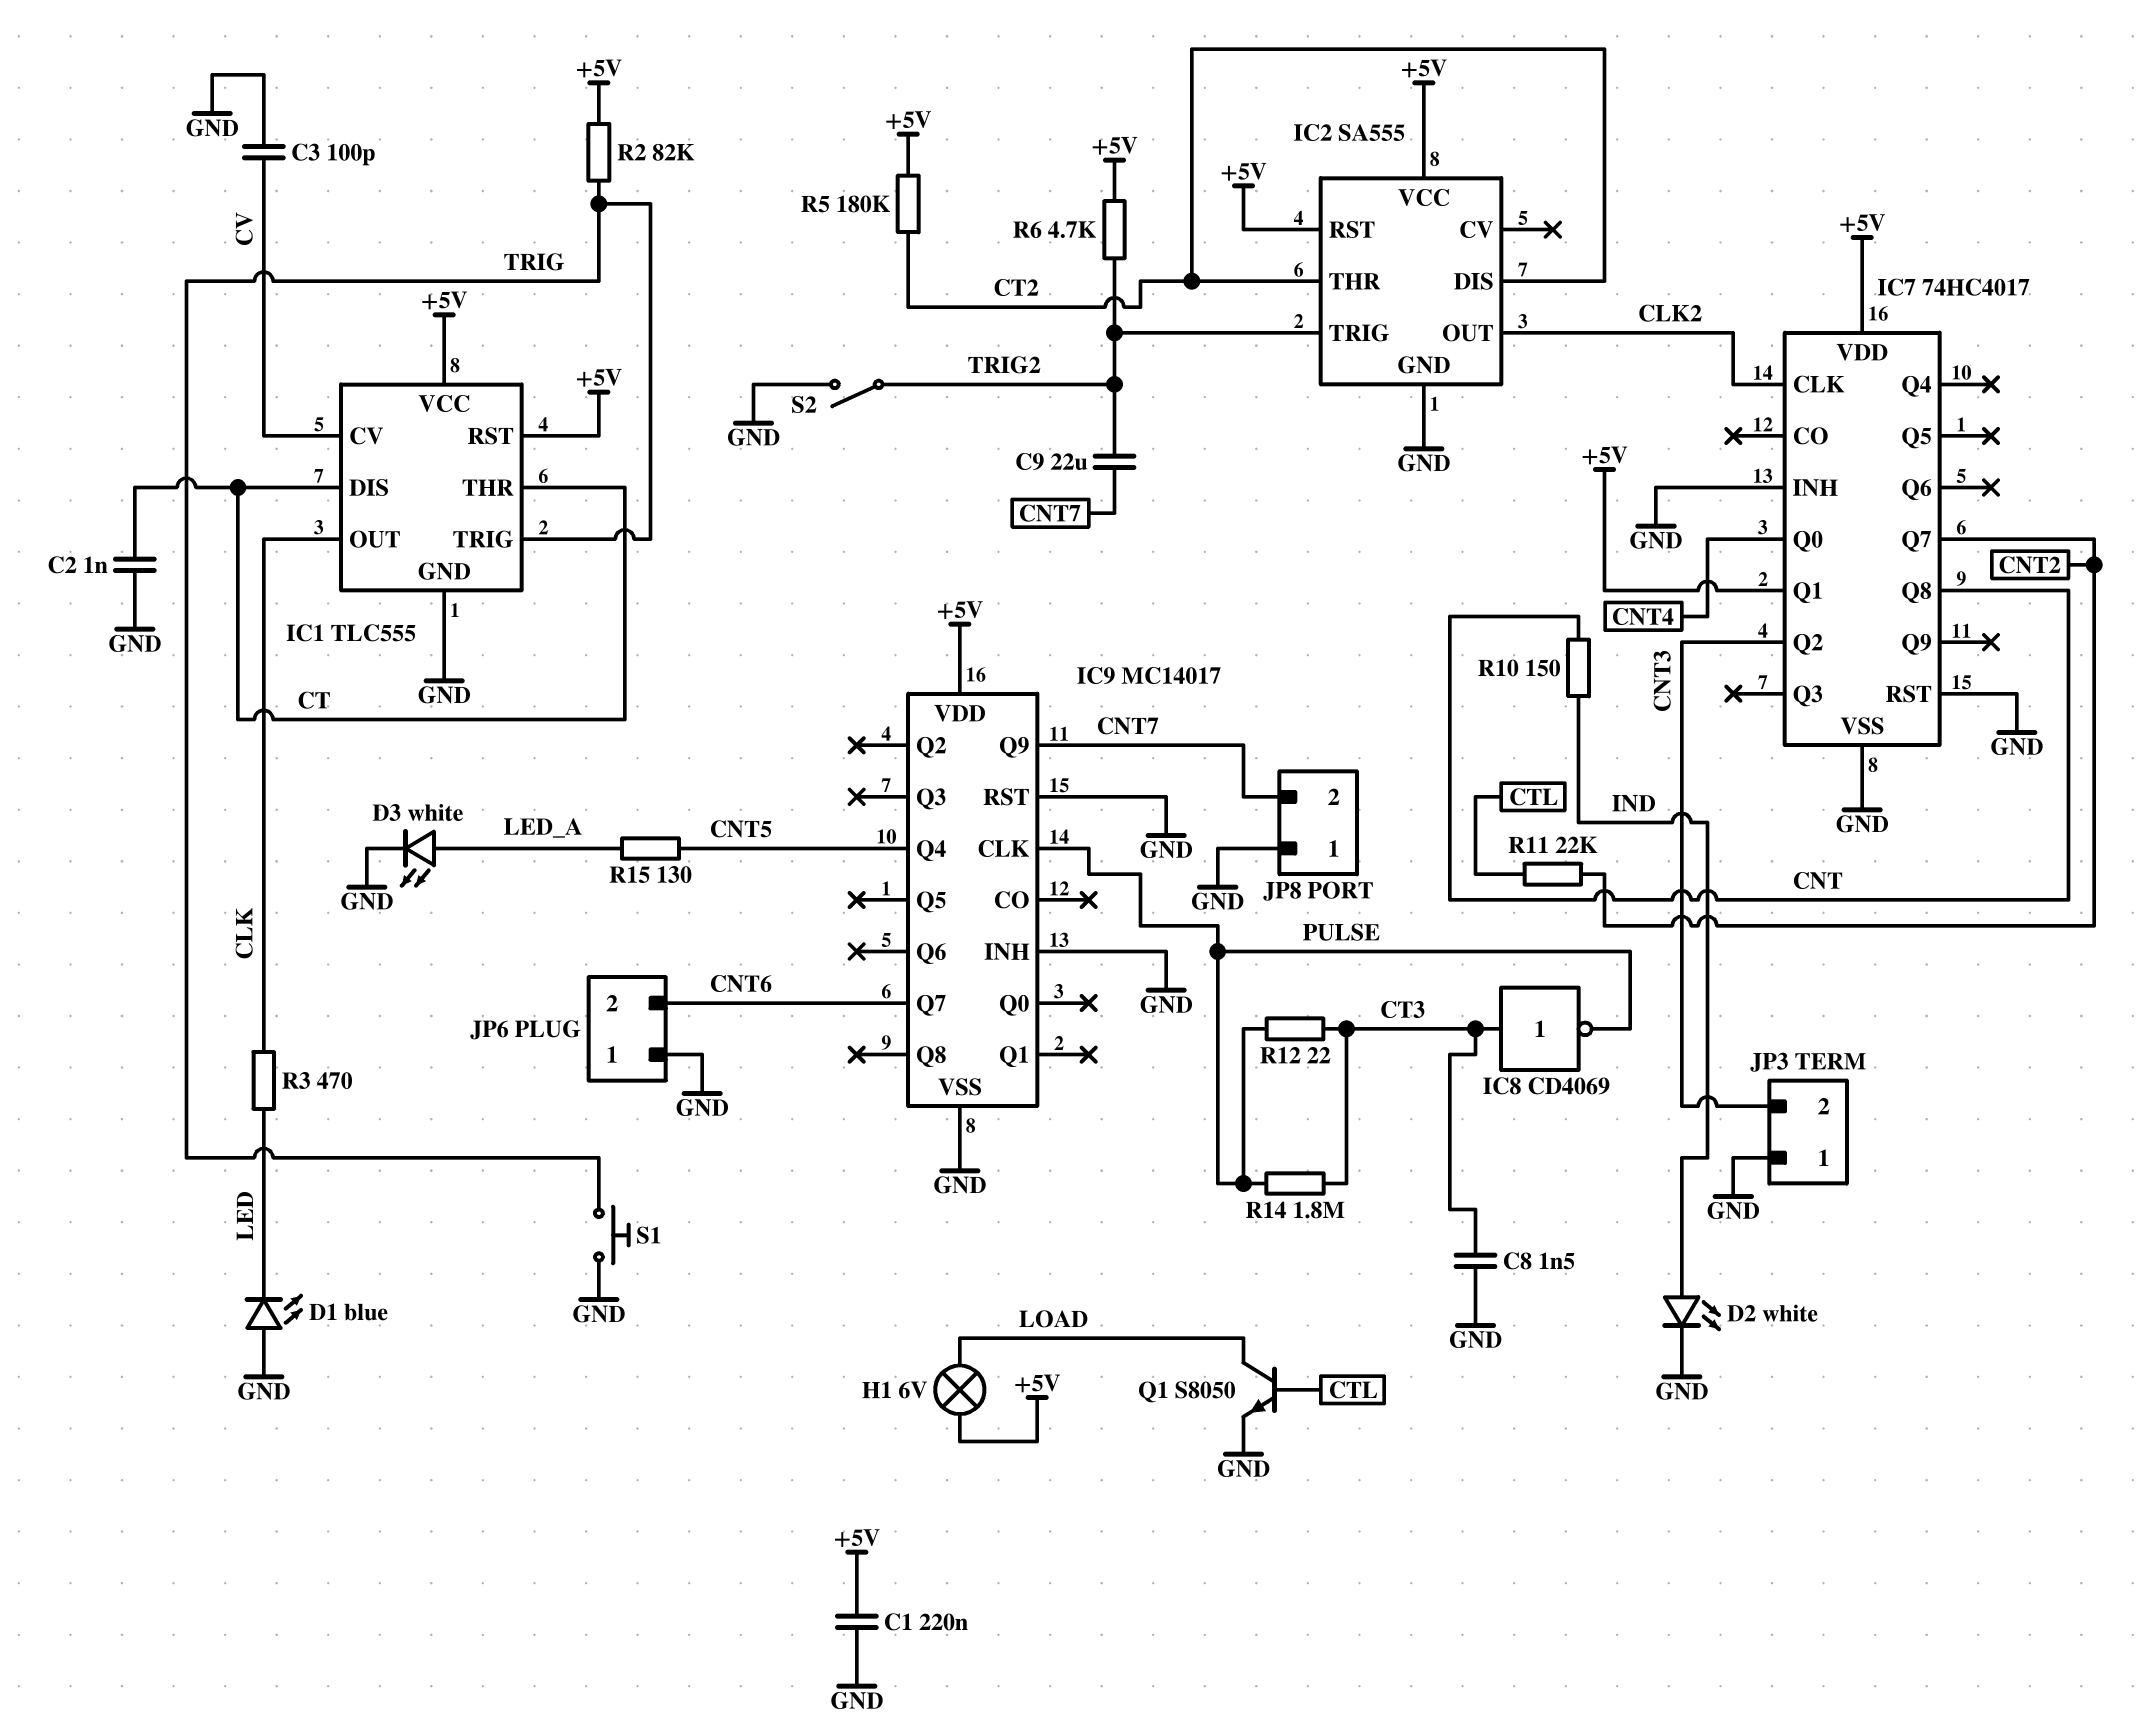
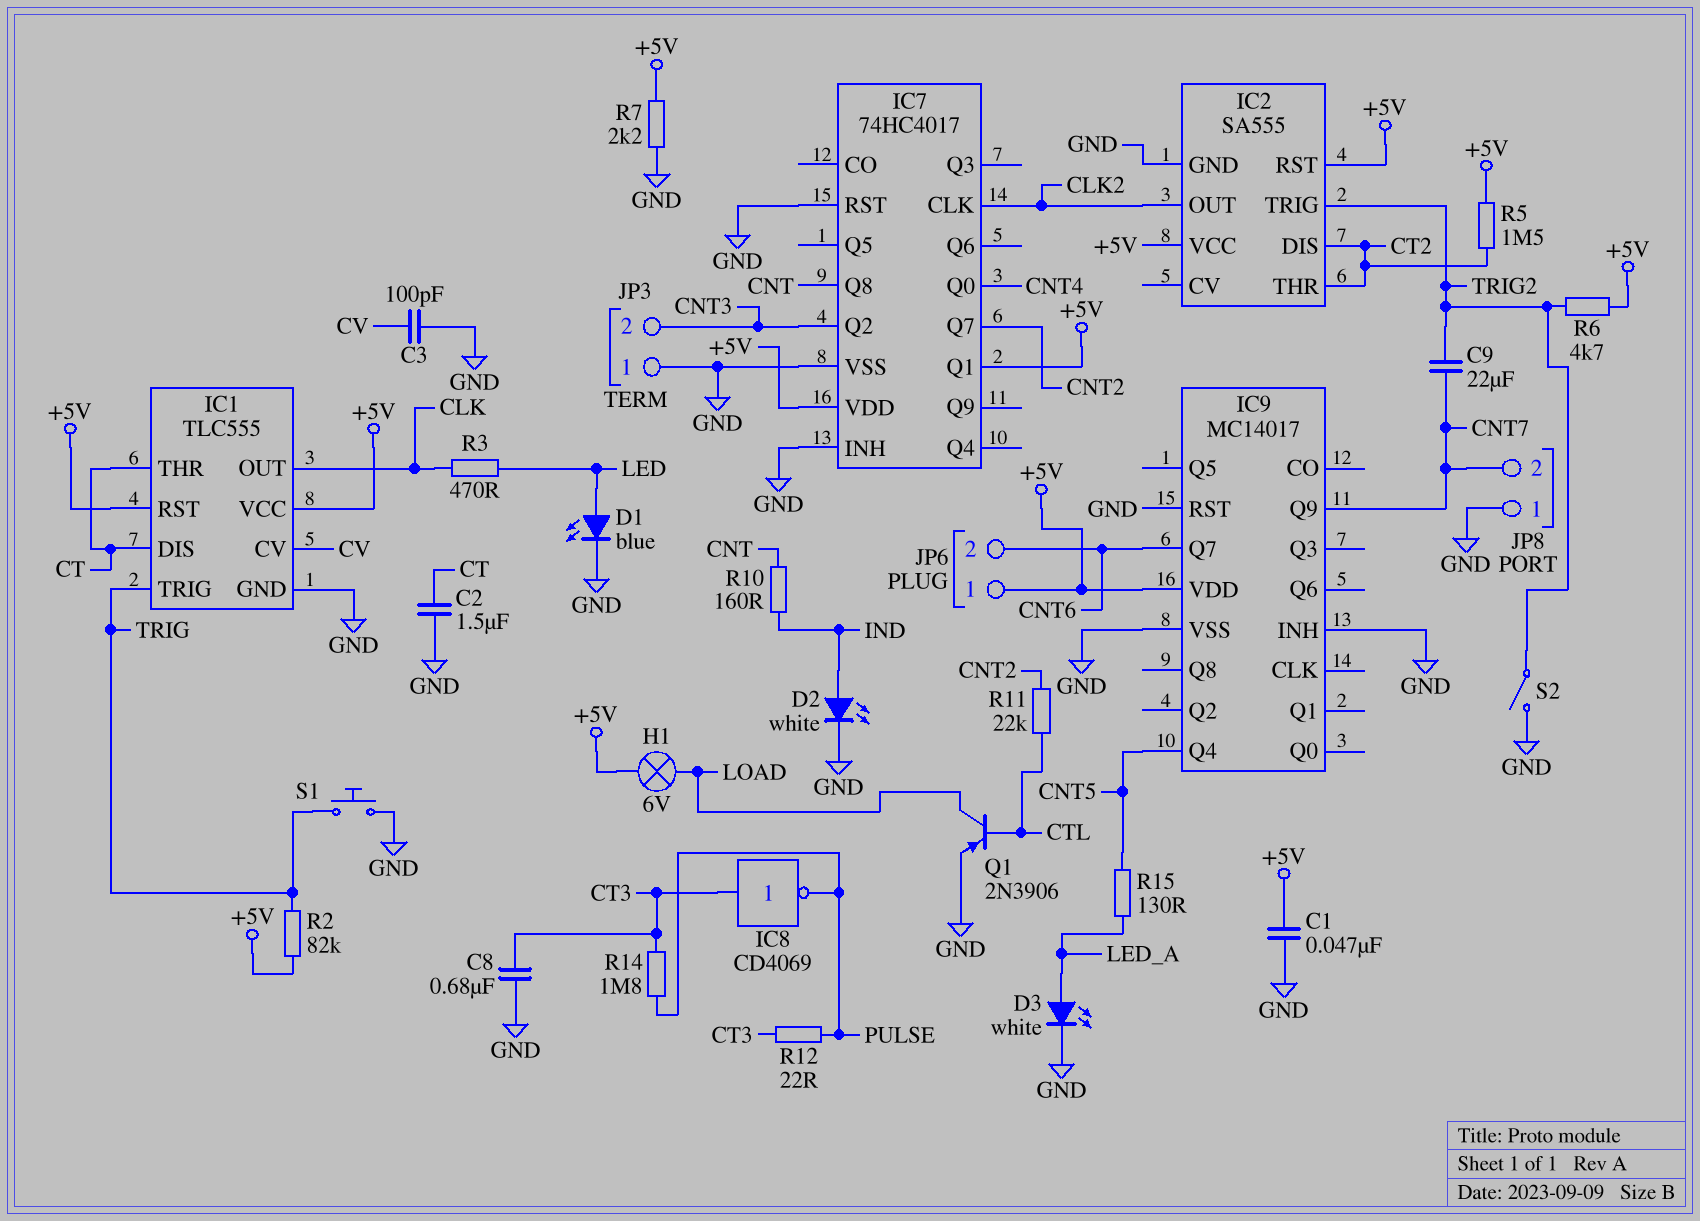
C1: 220nF (+5V, GND) -> 47nF (+5V, GND)
C2: 1nF (CT, GND) -> 1.5uF (CT, GND)
C8: 1.5nF (CT3, GND) -> 680nF (CT3, GND)
D1: LED blue (A GND, K LED) -> LED blue (A LED, K GND)
IC9 pin CLK: PULSE -> none
JP6 pin 1: GND -> +5V
Q1: NPN S8050 (B CTL, C LOAD, E GND) -> PNP 2N3906 (B CTL, C LOAD, E GND)
R5: 180k (+5V, CT2) -> 1.5M (+5V, CT2)
R7: none -> 2.2k (+5V, GND)
R10: 150 (CNT, IND) -> 160 (CNT, IND)

